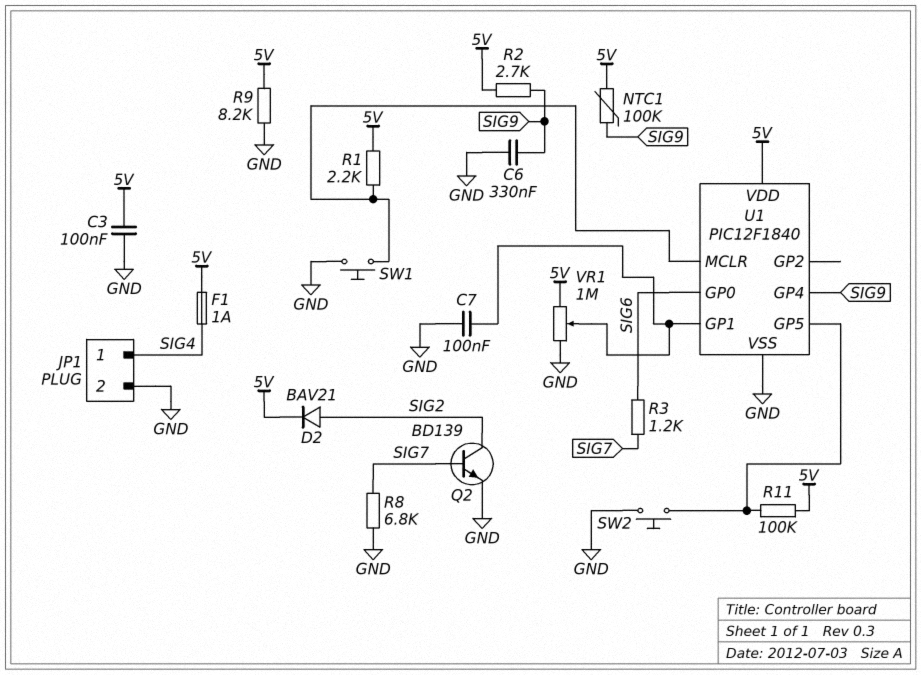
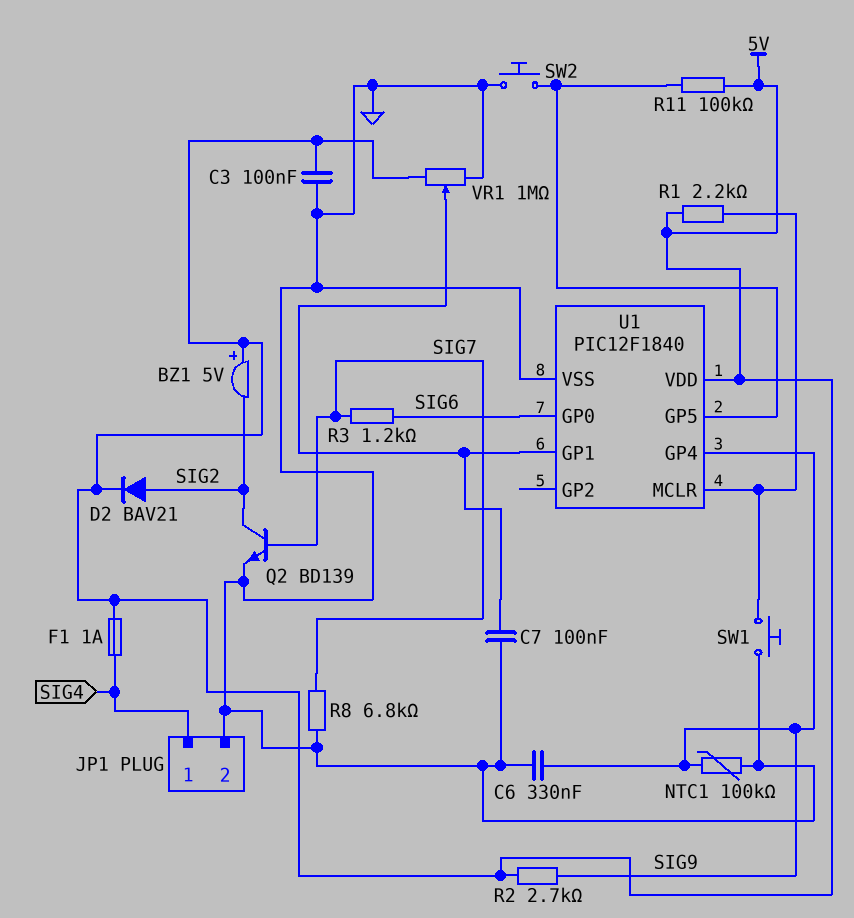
BZ1: none -> buzzer 5V (plus 5V, minus SIG2)
NTC1: 100k (5V, SIG9) -> 100k (GND, SIG9)
R9: 8.2k (5V, GND) -> none

